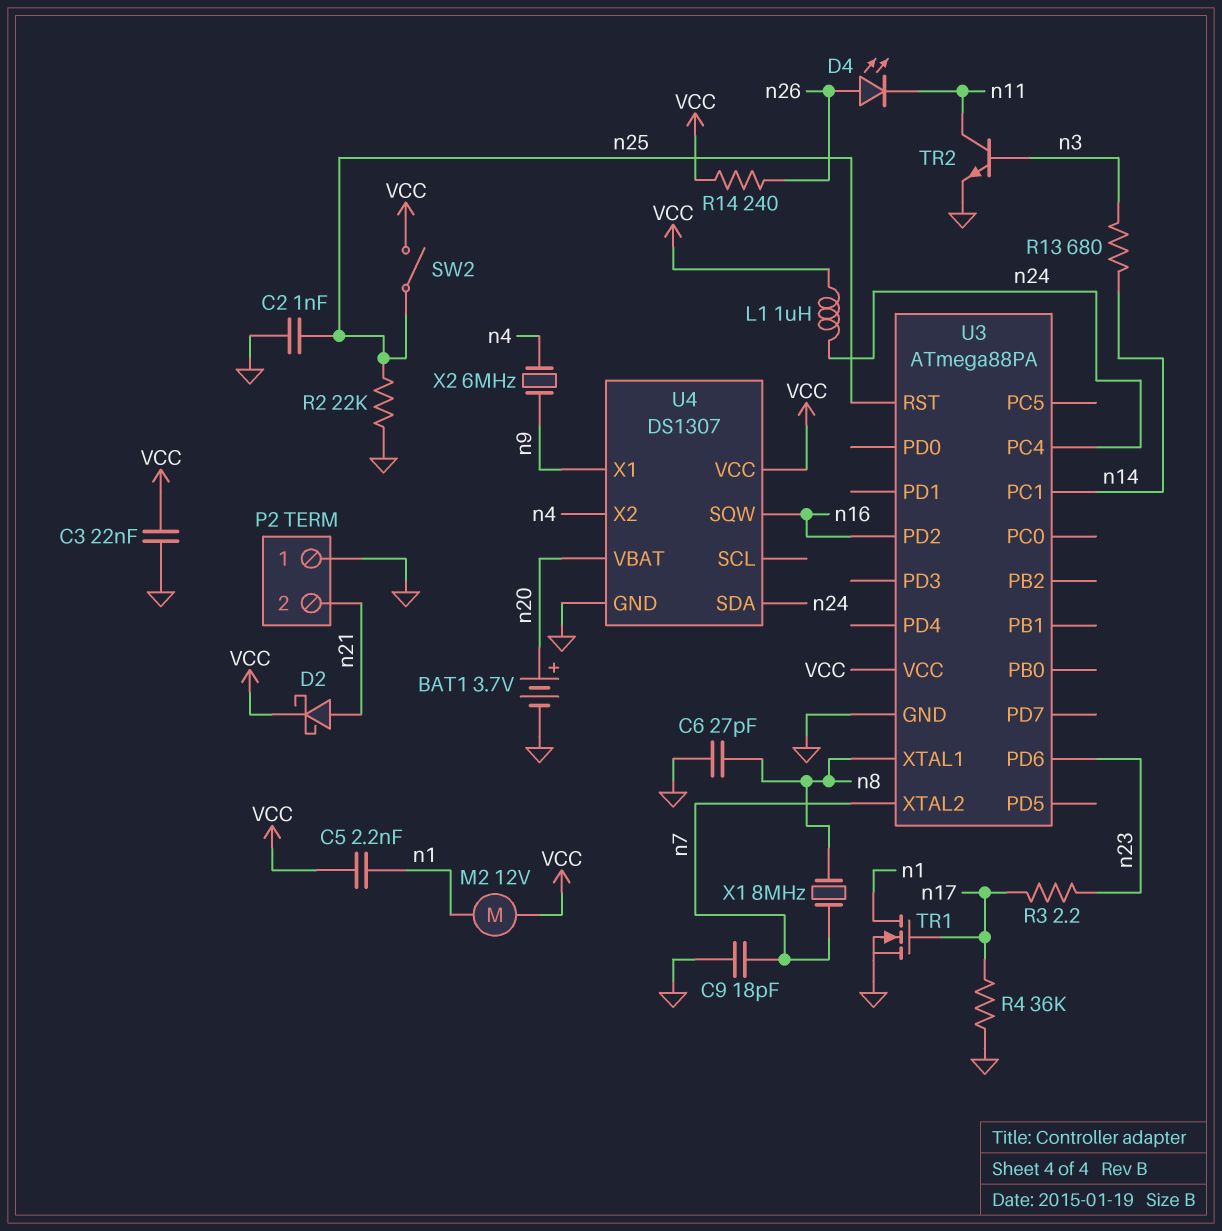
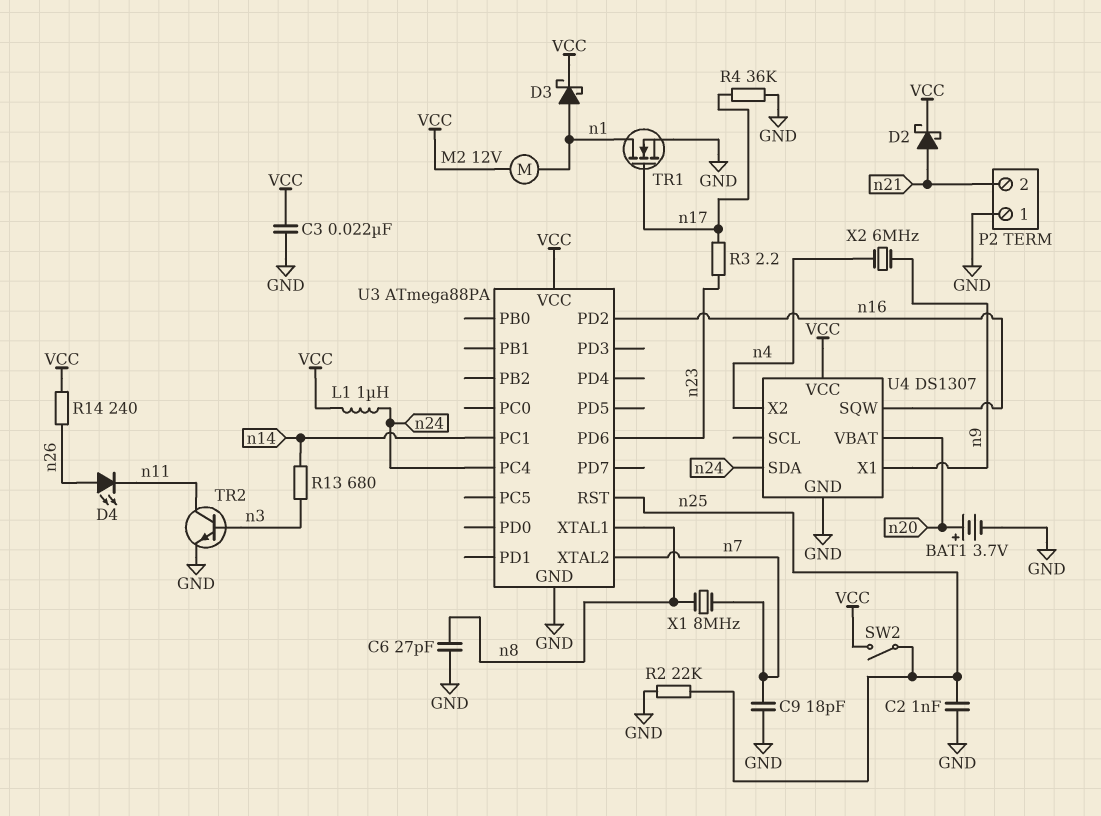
C5: 2.2nF (VCC, n1) -> none
D3: none -> schottky (A n1, K VCC)

